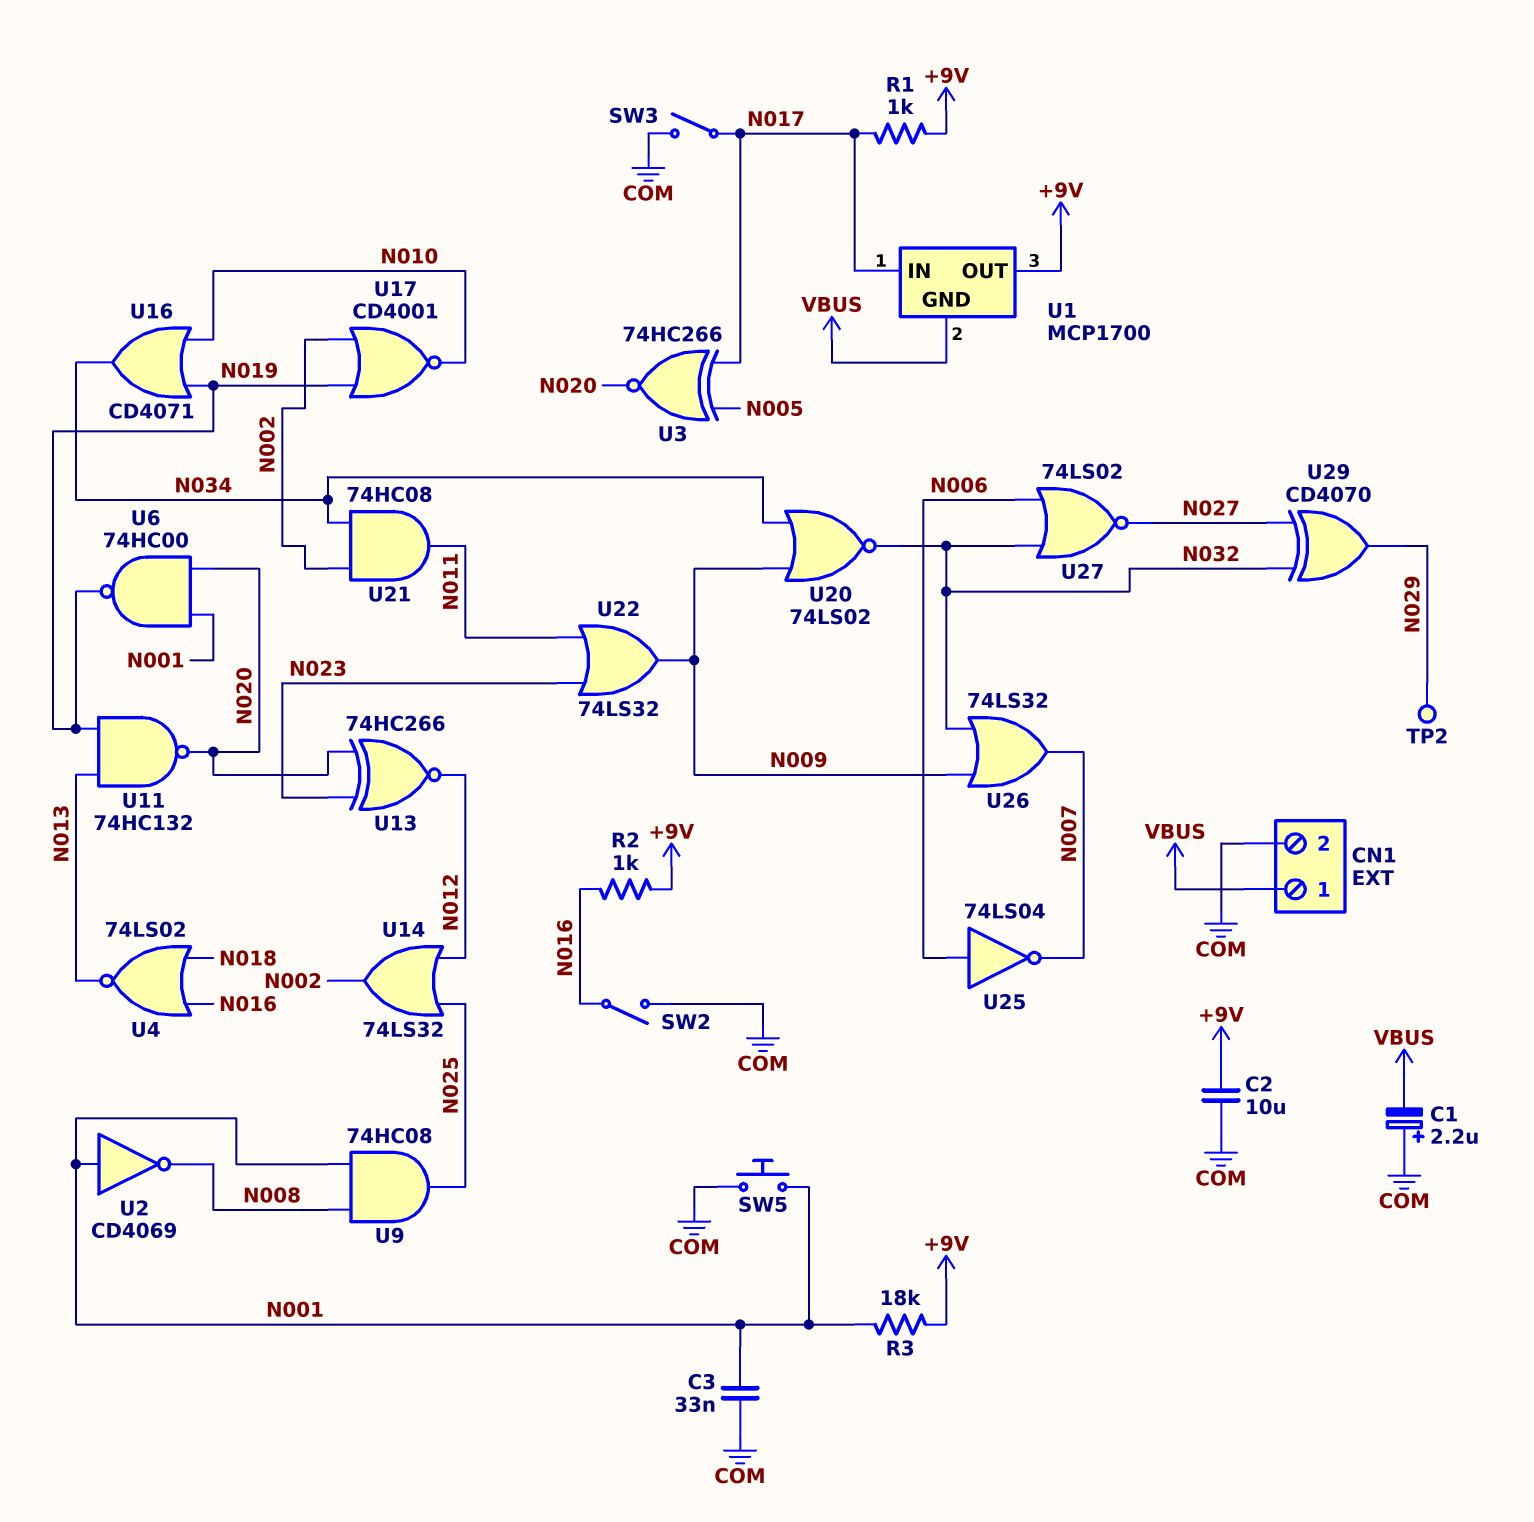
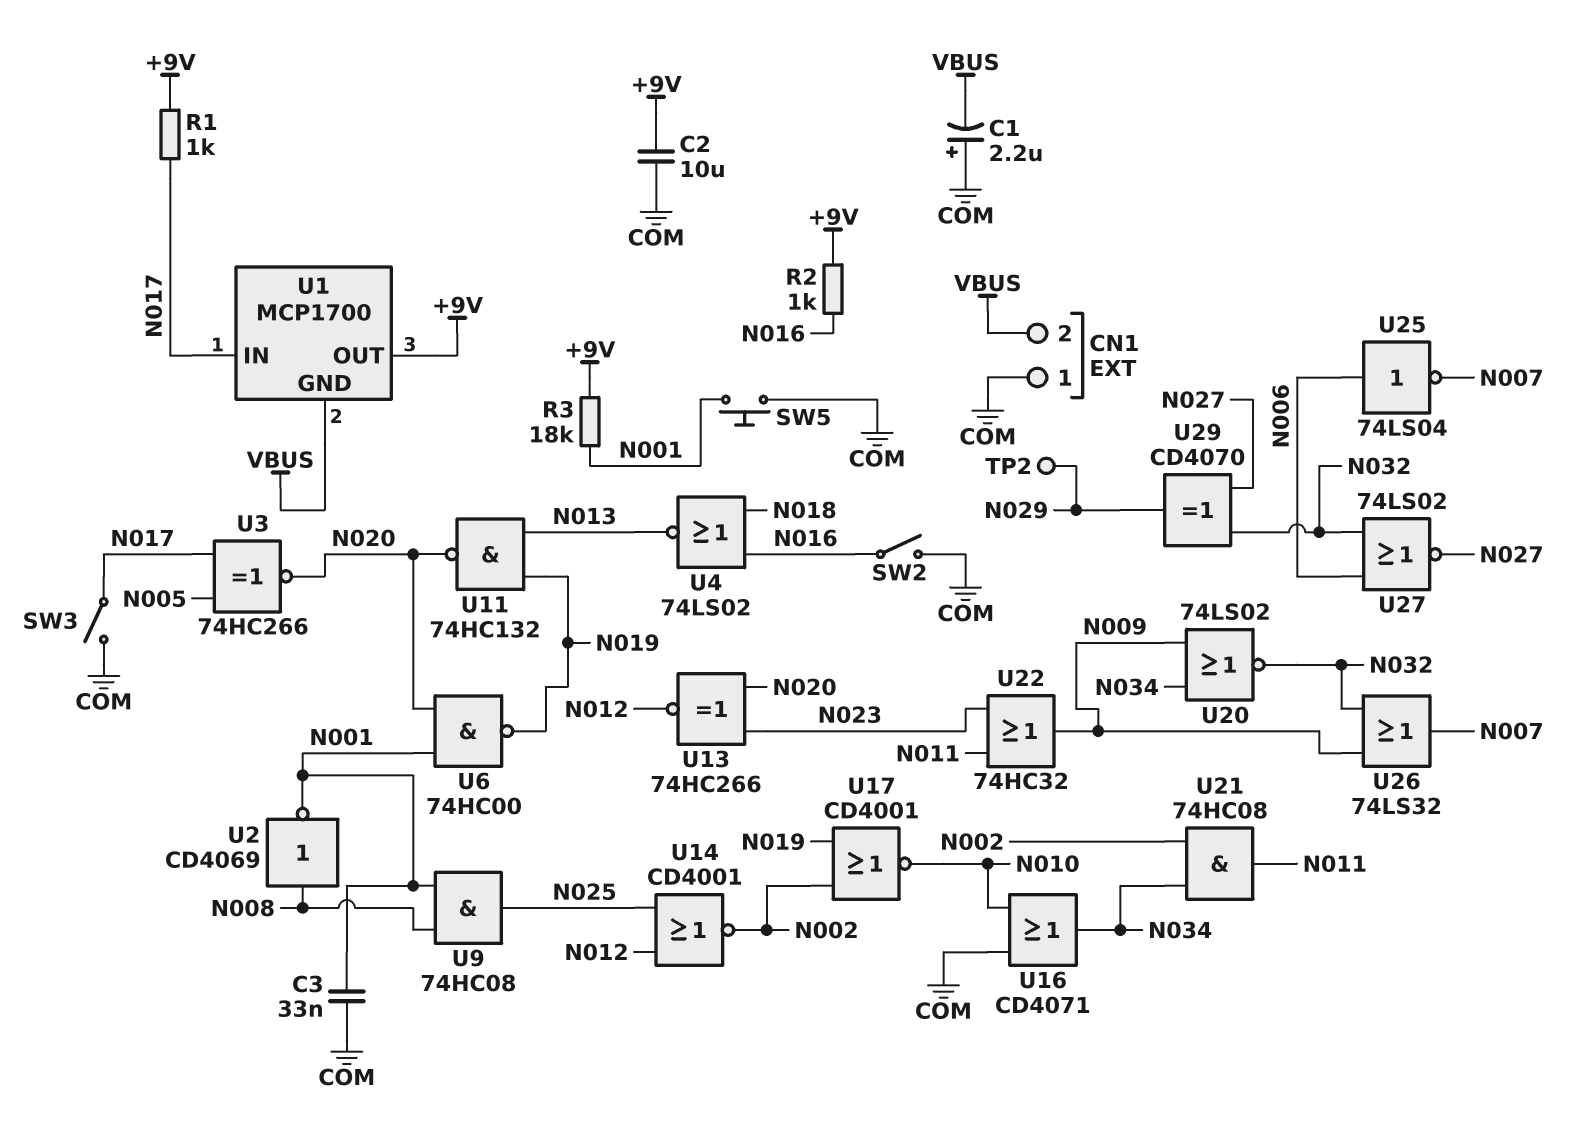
CN1 pin 1: VBUS -> COM
CN1 pin 2: COM -> VBUS
U2: NOT CD4069 (in N001, out N008) -> NOT CD4069 (in N008, out N001)
U14: OR 74LS32 (in N012, in N025, out N002) -> NOR CD4001 (in N012, in N025, out N002)
U16: OR CD4071 (in N010, in N019, out N034) -> OR CD4071 (in COM, in N010, out N034)
U22: OR 74LS32 (in N011, in N023, out N009) -> OR 74HC32 (in N011, in N023, out N009)

